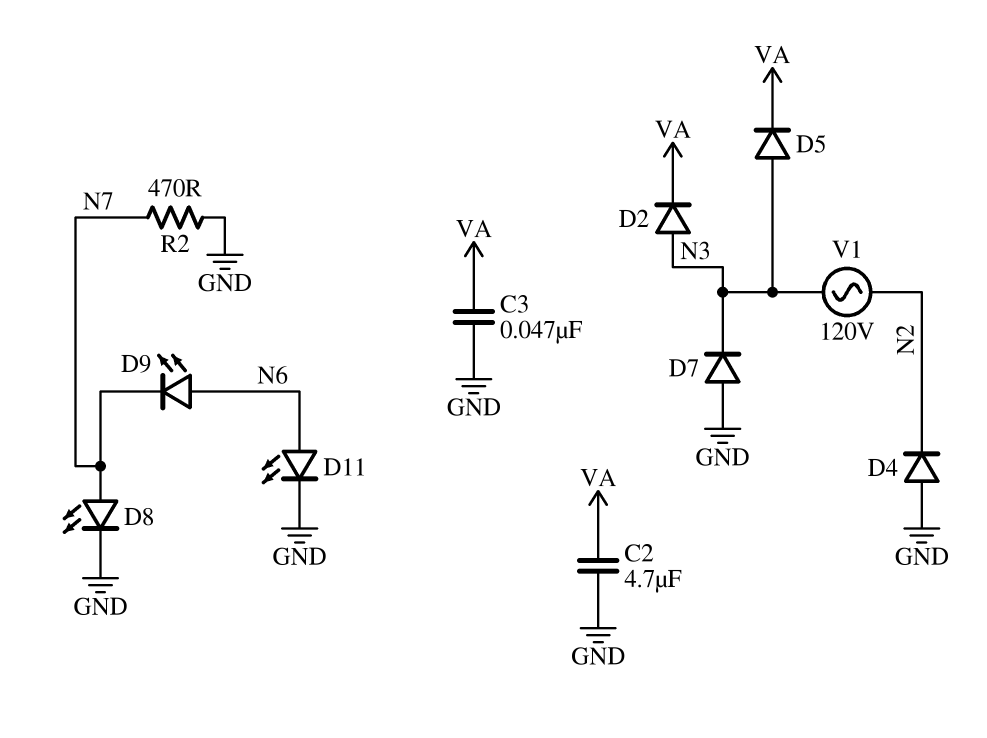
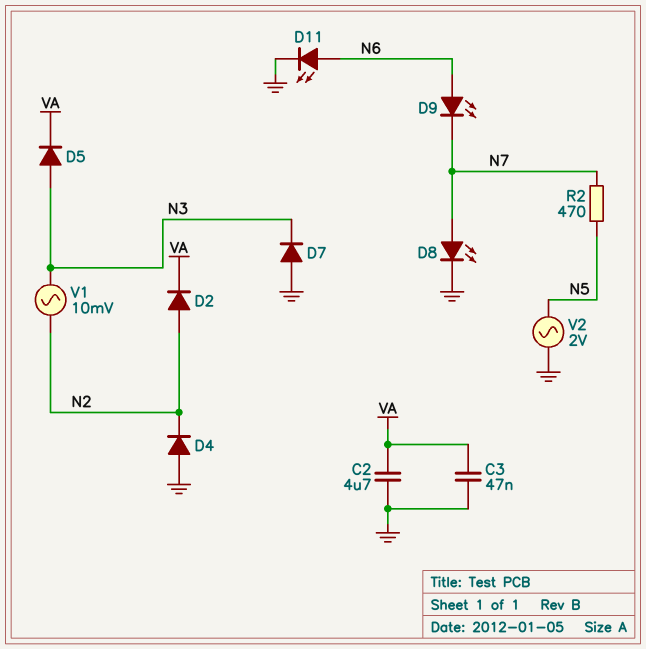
D2: diode (A N3, K VA) -> diode (A N2, K VA)
R2: 470 (GND, N7) -> 470 (N5, N7)
V1: AC 120V (N2, N3) -> AC 10mV (N2, N3)
V2: none -> AC 2V (GND, N5)

